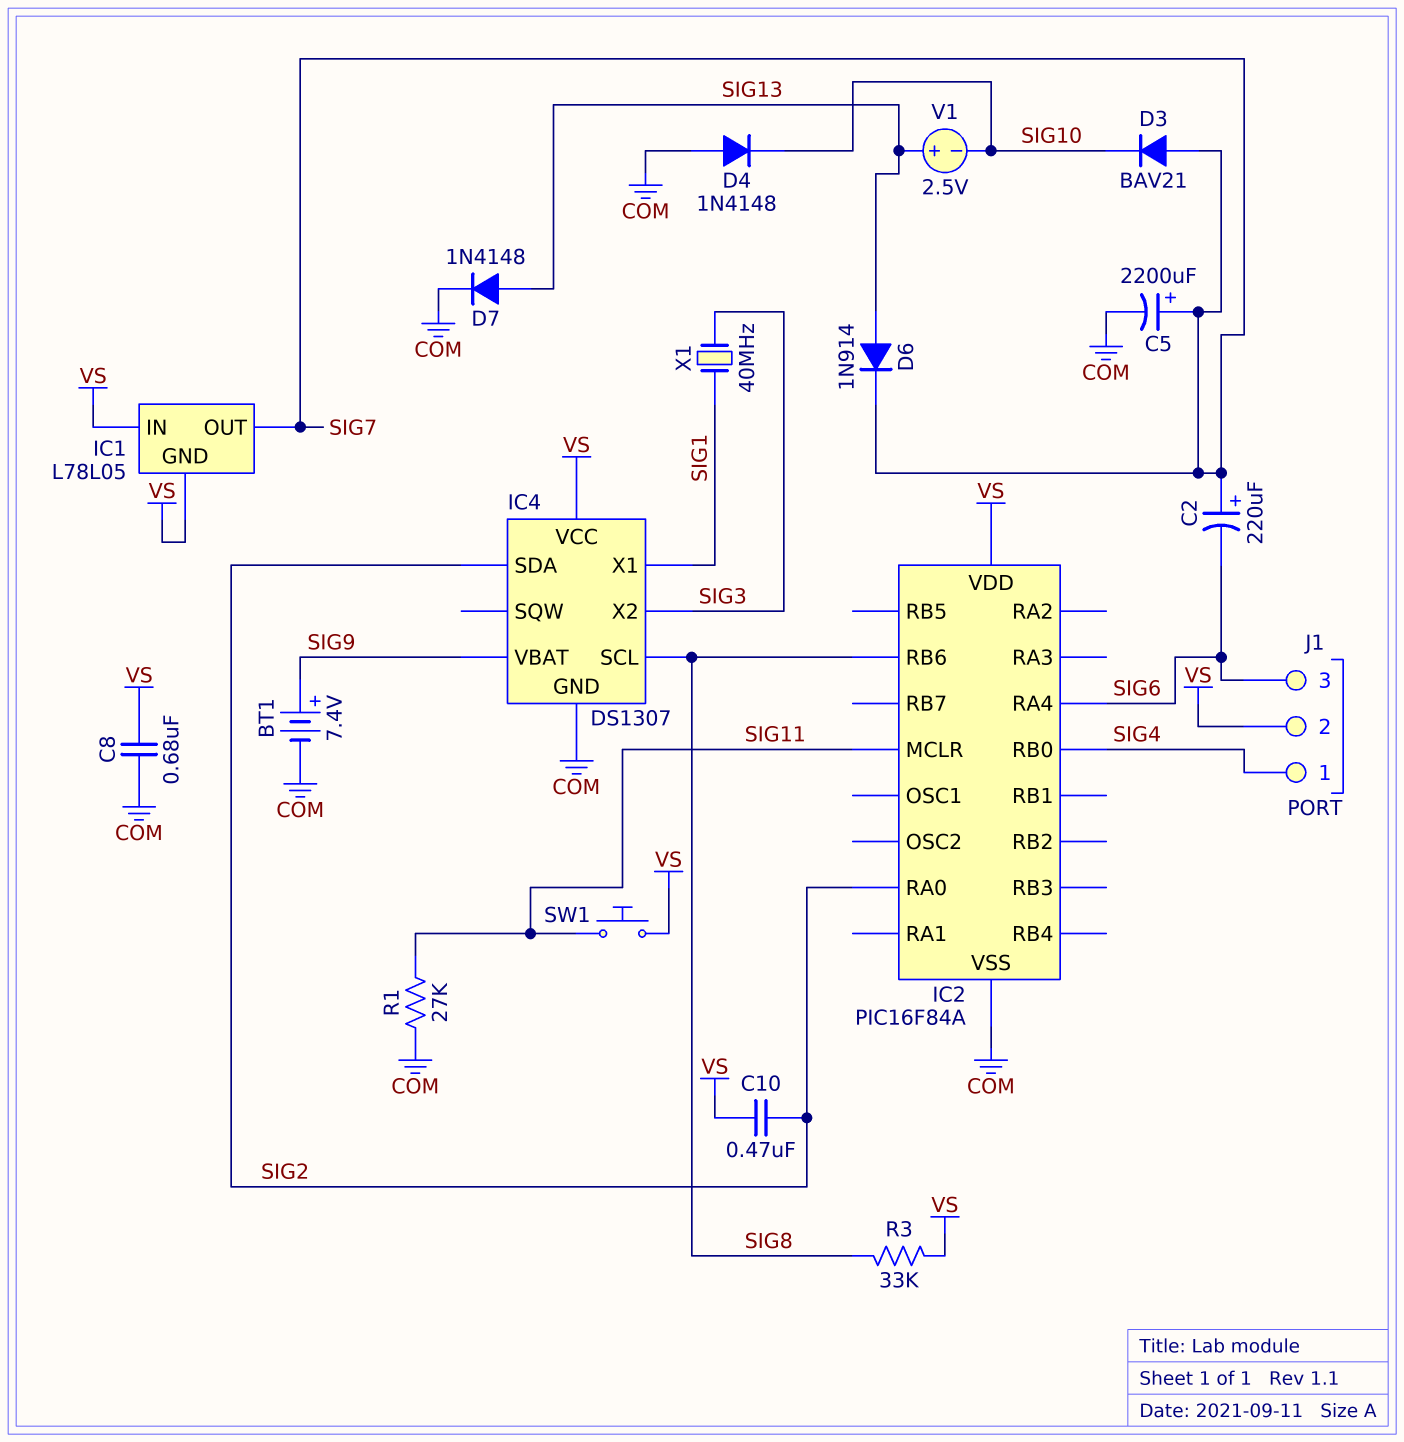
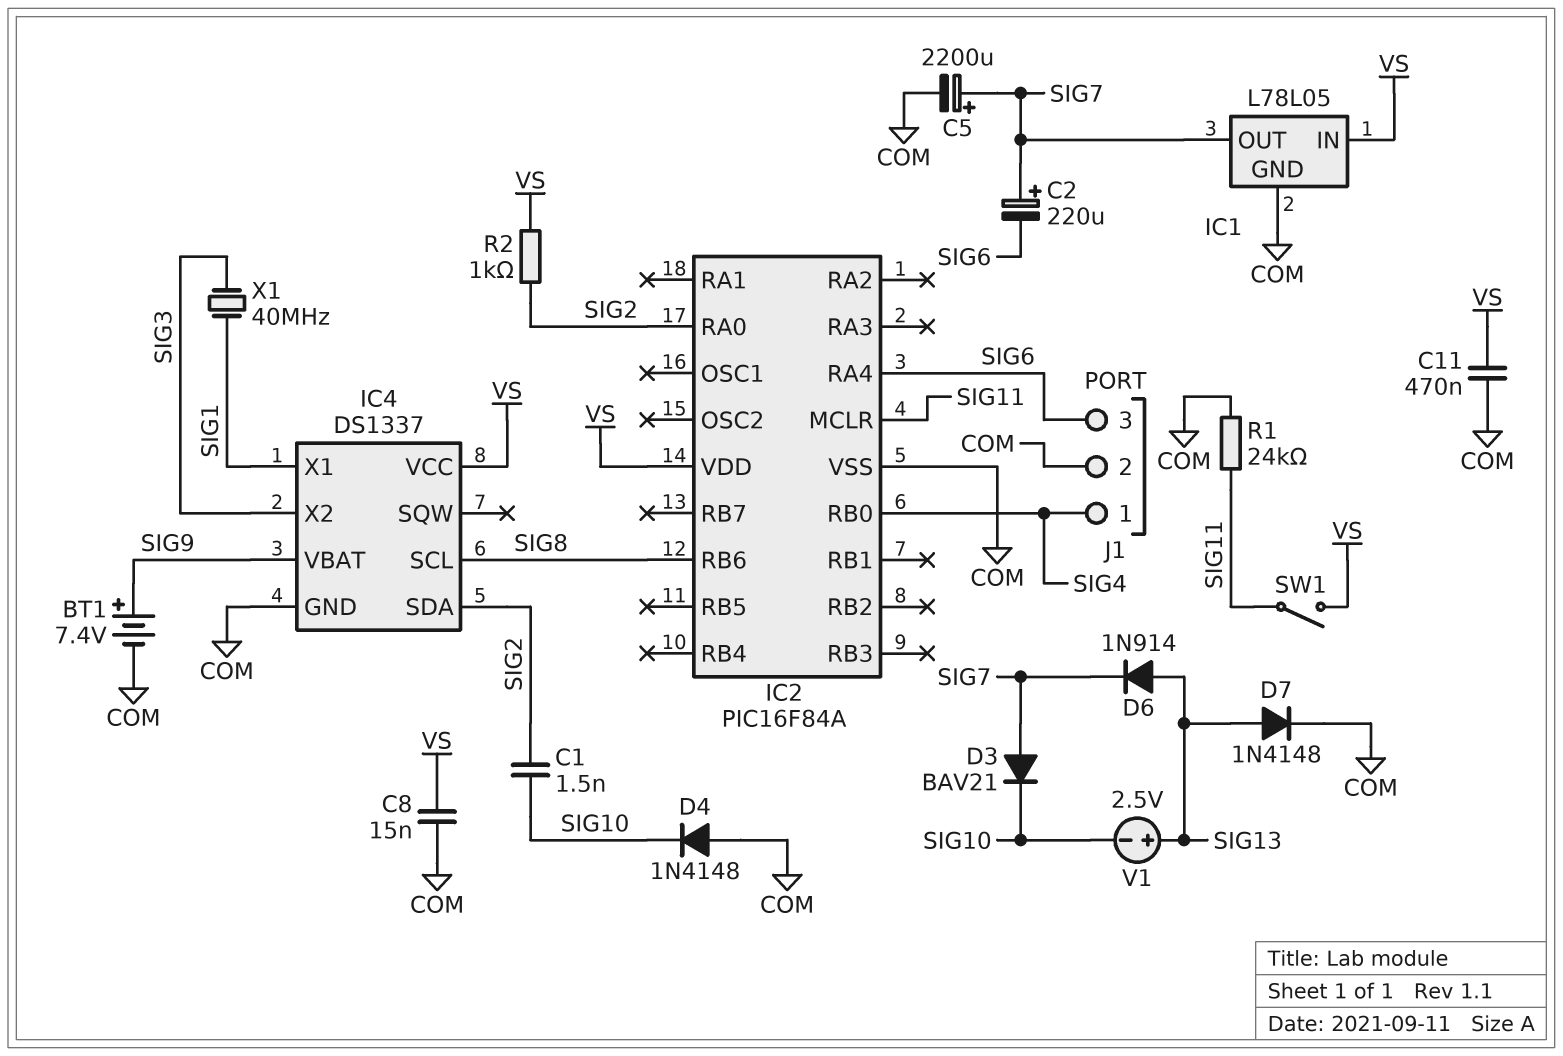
C1: none -> 1.5nF (SIG2, SIG10)
C8: 680nF (COM, VS) -> 15nF (COM, VS)
C10: 470nF (SIG2, VS) -> none
C11: none -> 470nF (COM, VS)
IC1 pin GND: VS -> COM
IC4: DS1307 -> DS1337
J1 pin 2: VS -> COM
R1: 27k (COM, SIG11) -> 24k (COM, SIG11)
R2: none -> 1k (SIG2, VS)
R3: 33k (SIG8, VS) -> none
SW1: button (SIG11, VS) -> switch (SIG11, VS)

